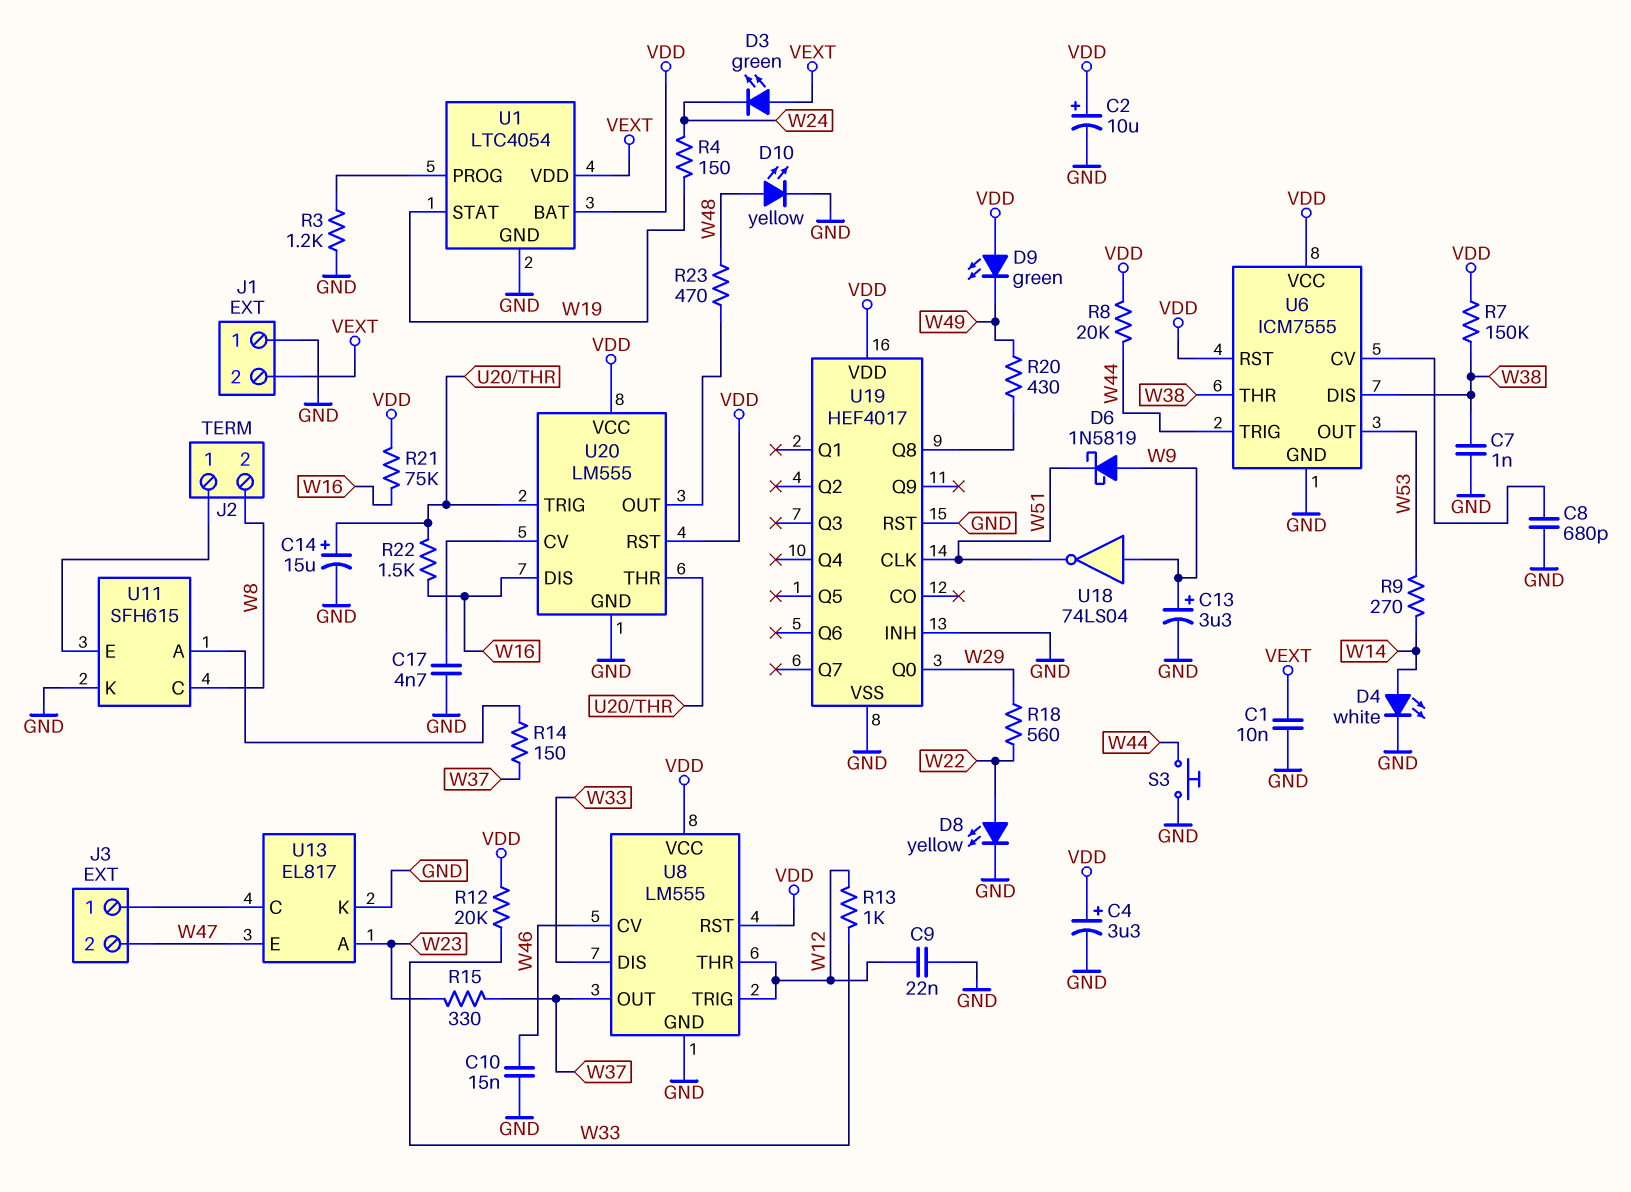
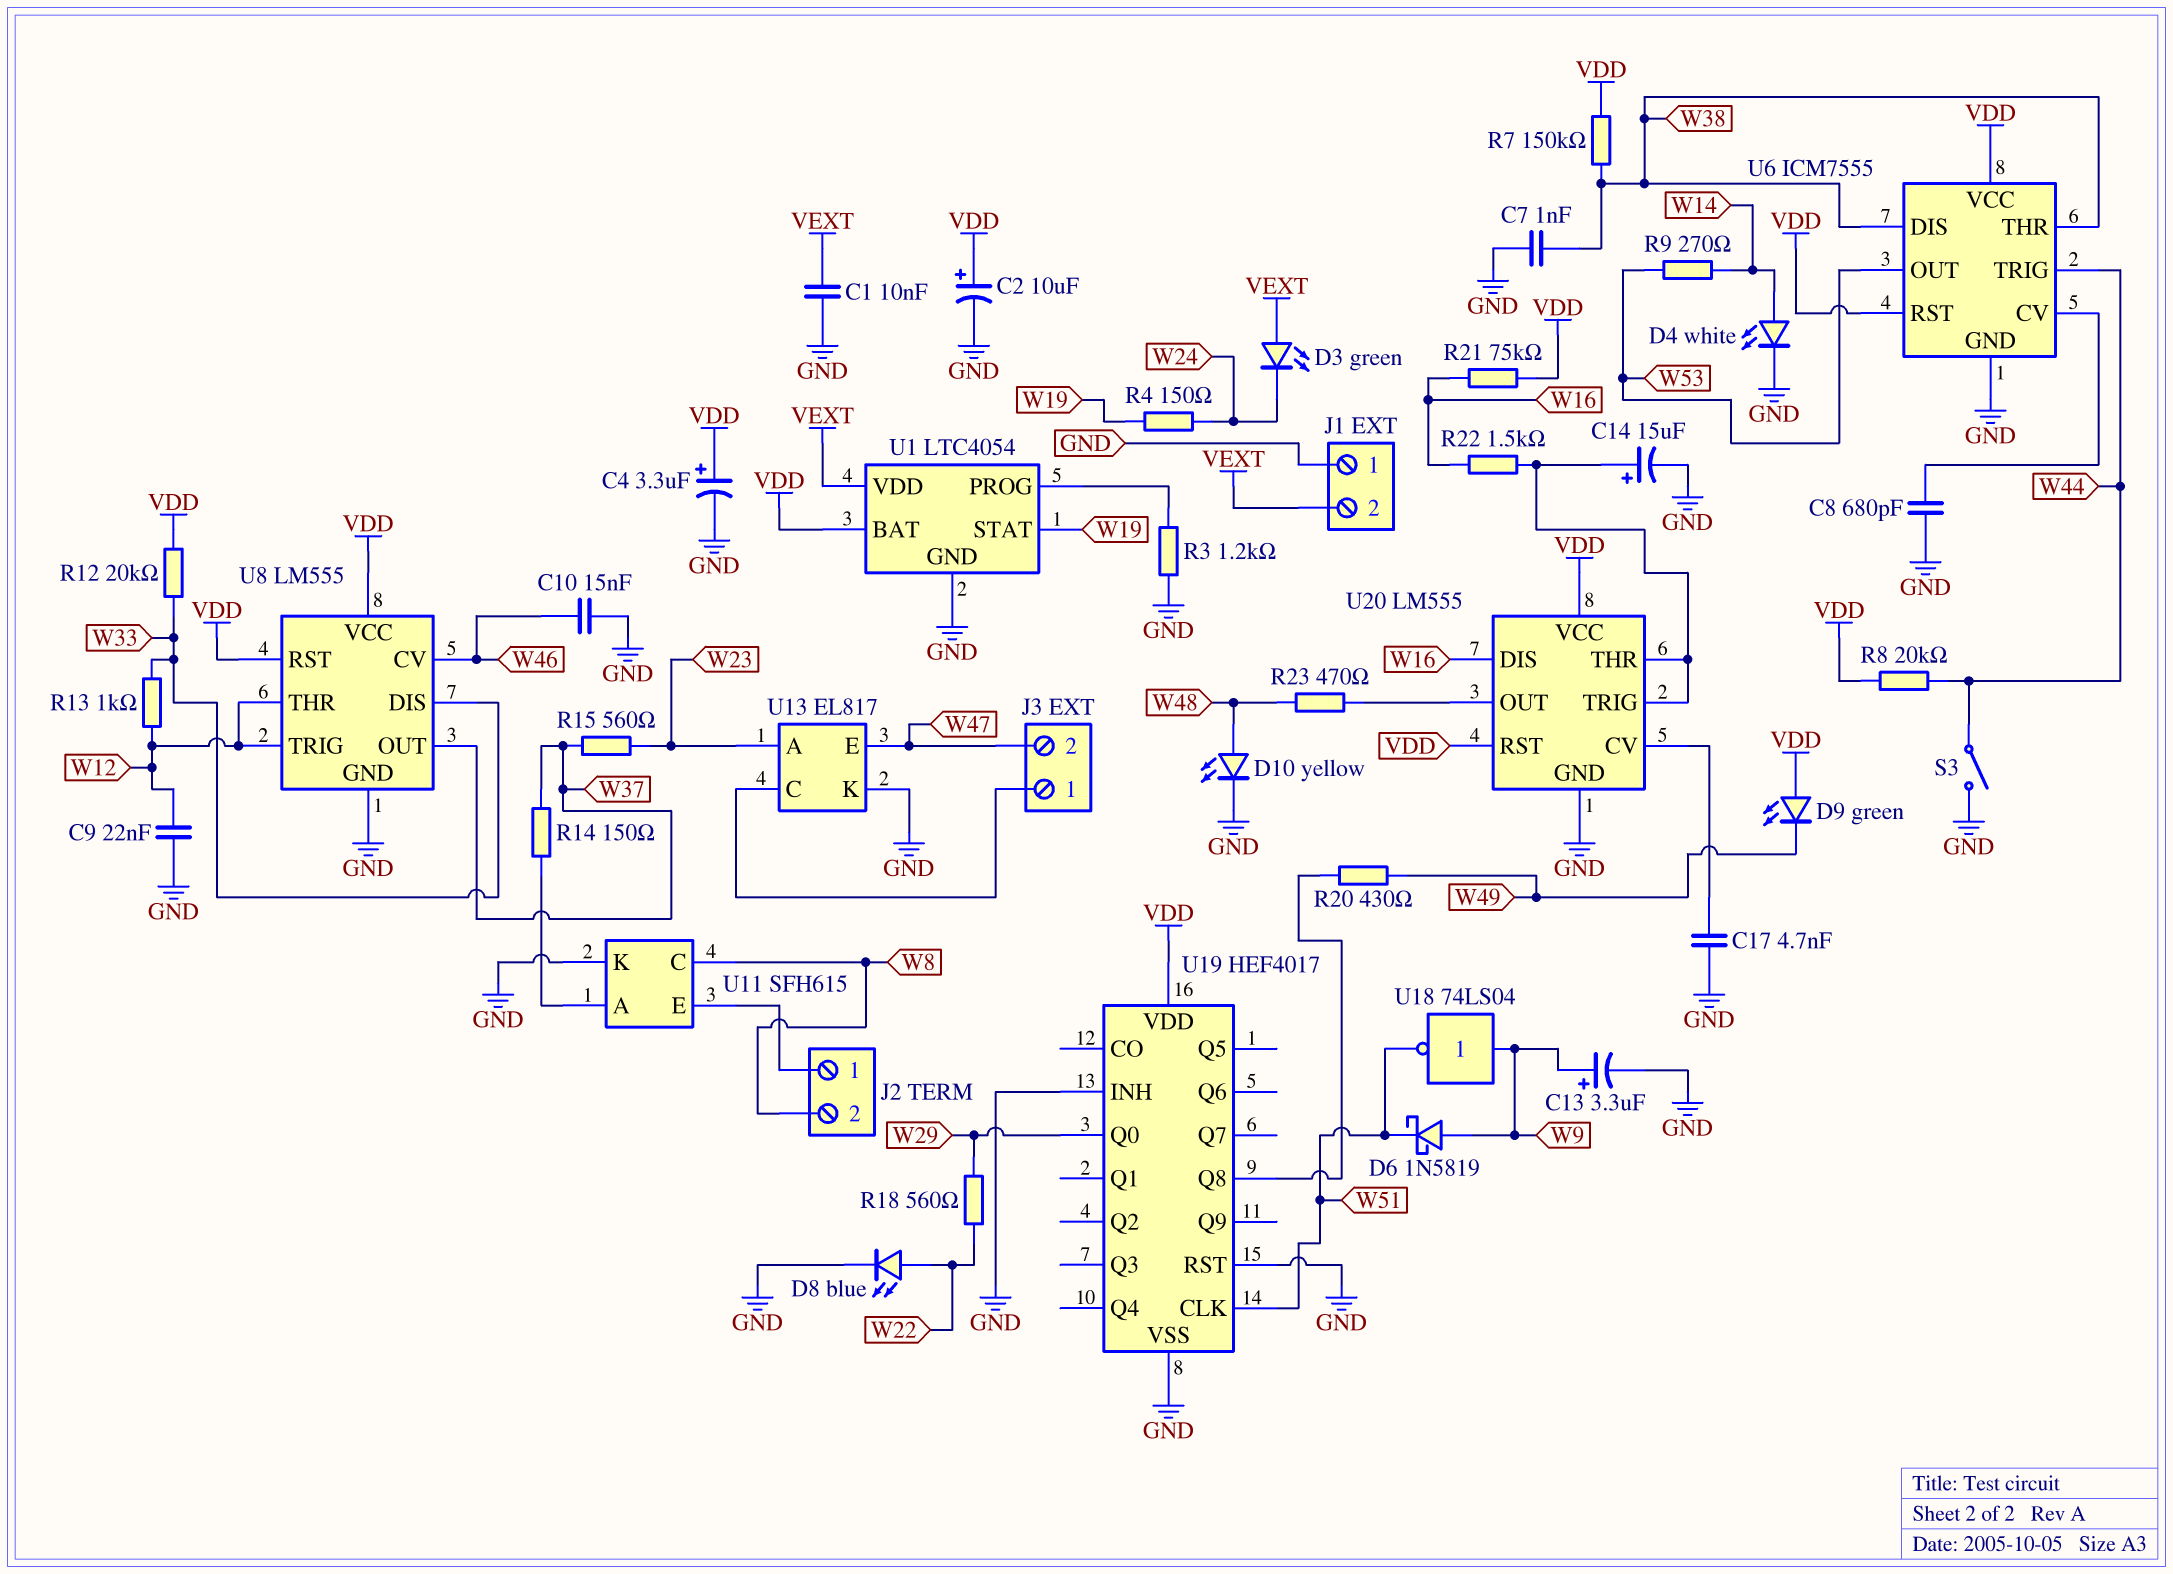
D8: LED yellow (A W22, K GND) -> LED blue (A W22, K GND)
R15: 330 (W23, W37) -> 560 (W23, W37)
S3: button (GND, W44) -> switch (GND, W44)

